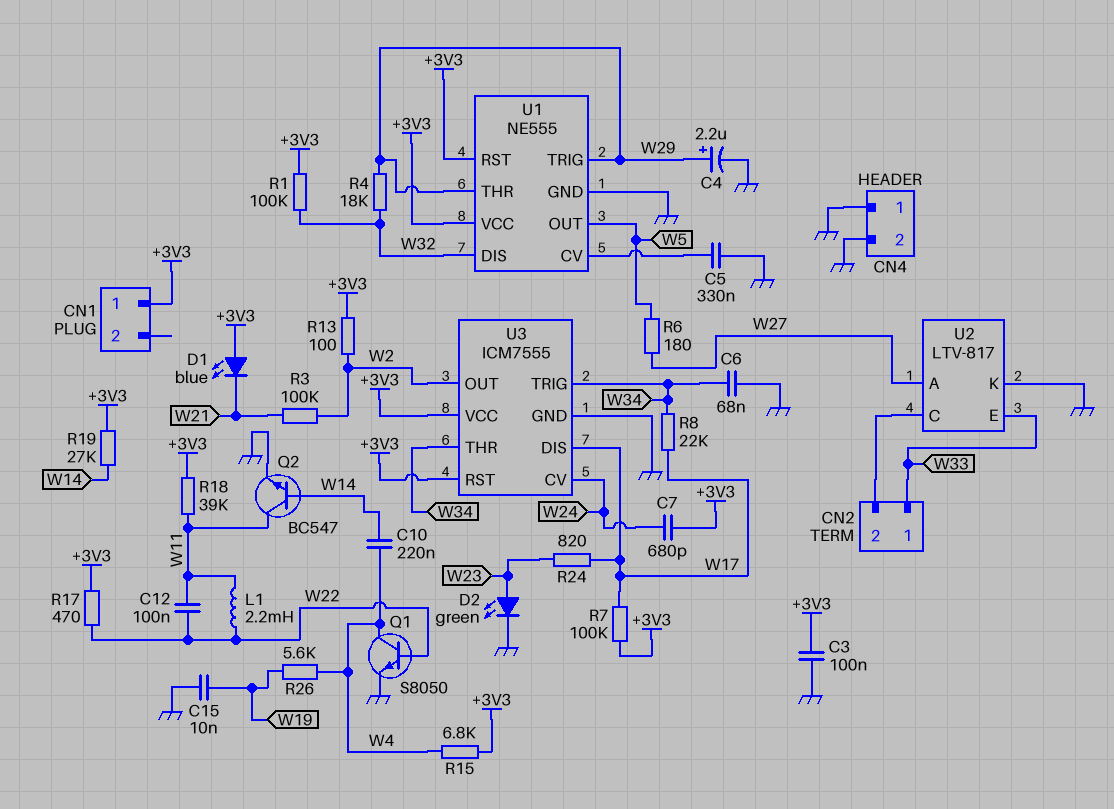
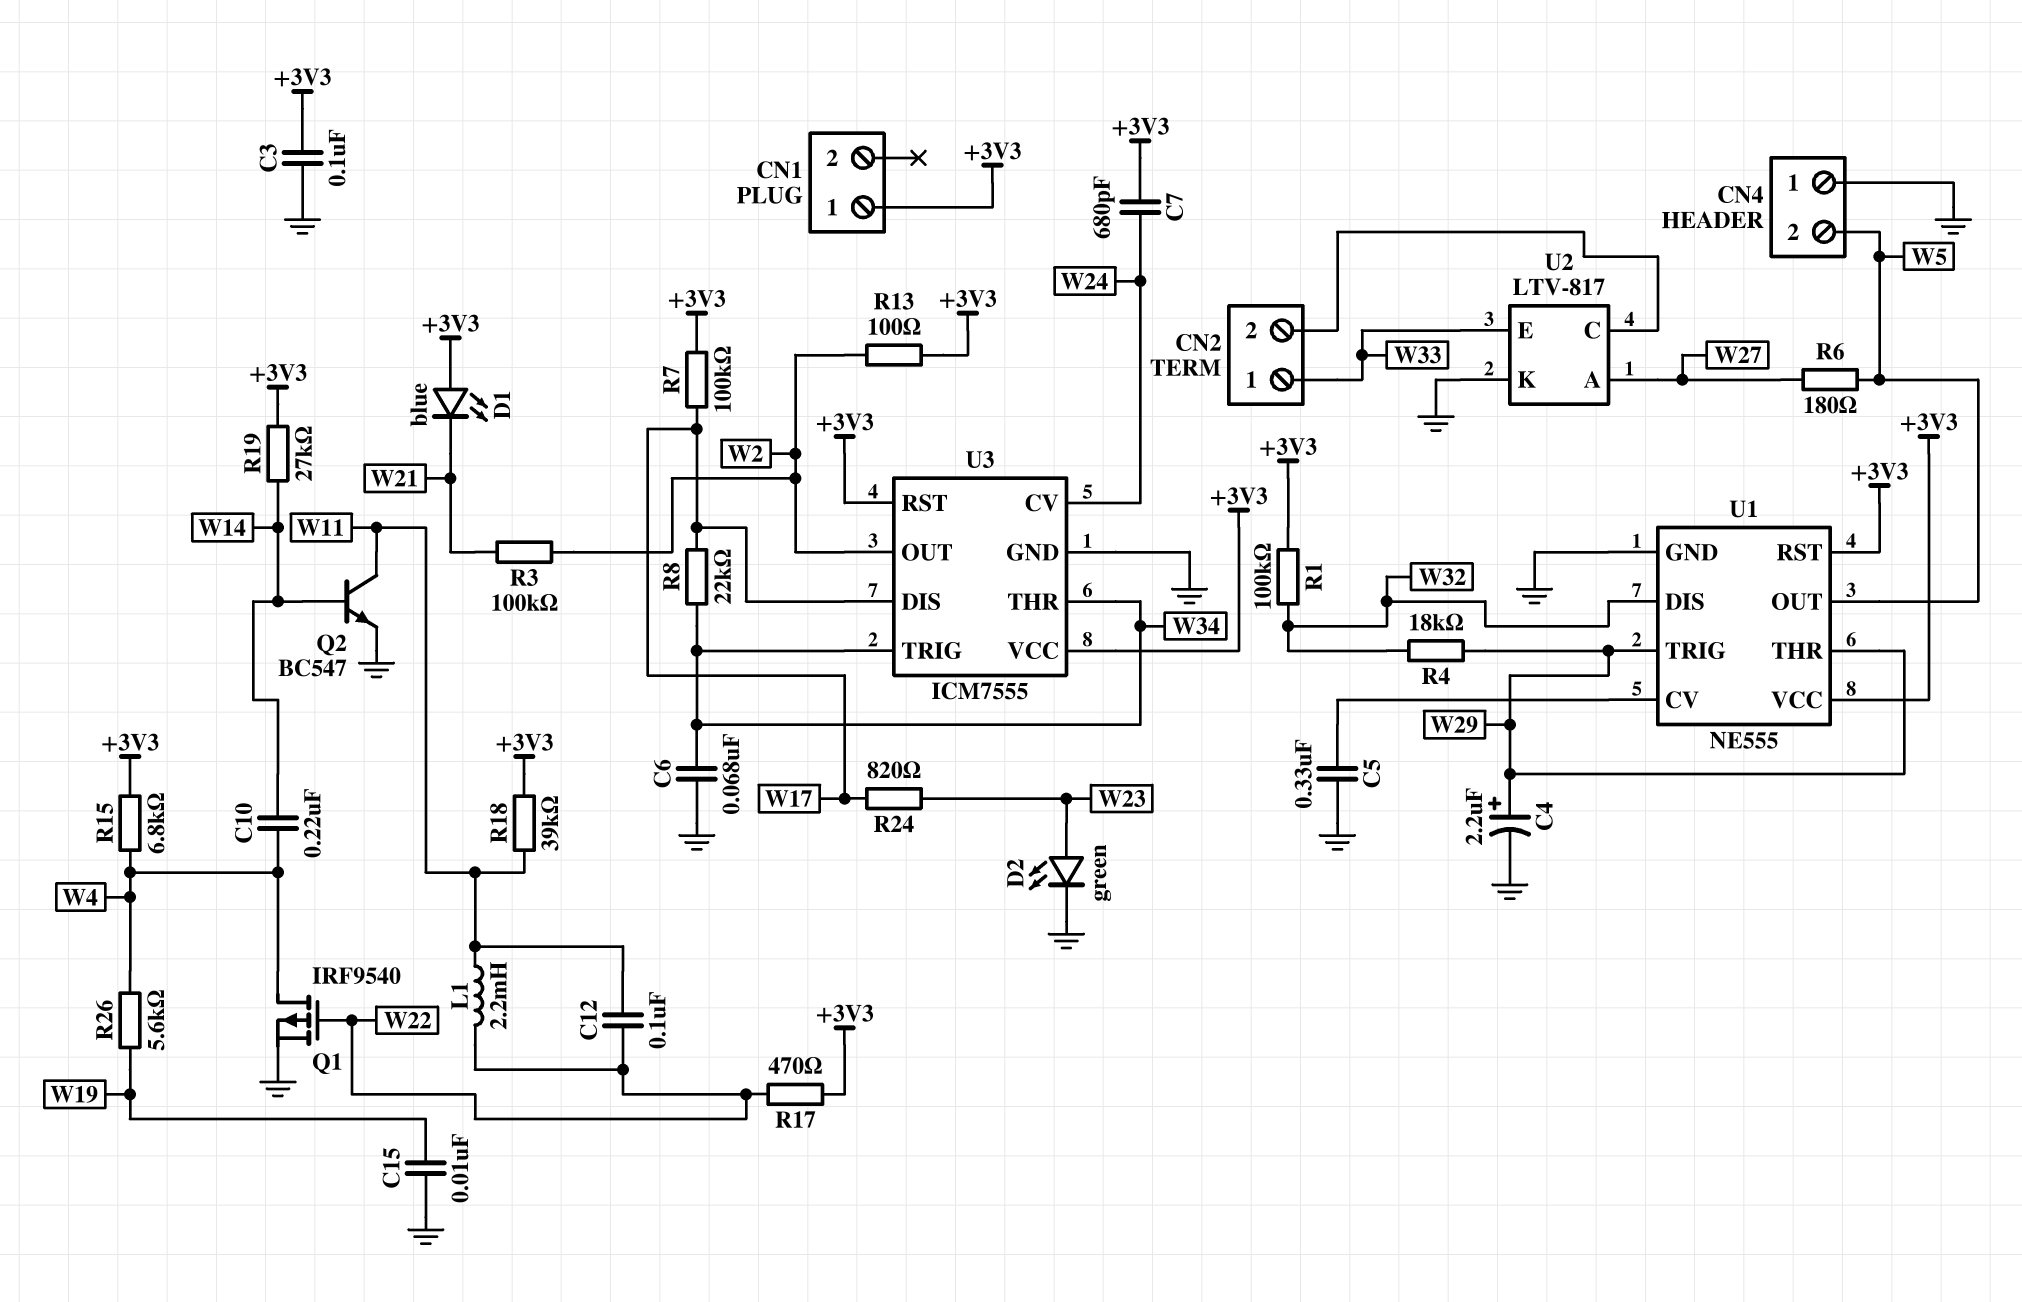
CN4 pin 2: GND -> W5
Q1: NPN S8050 (B W22, C W4, E GND) -> PMOS IRF9540 (G W22, D W4, S GND)

